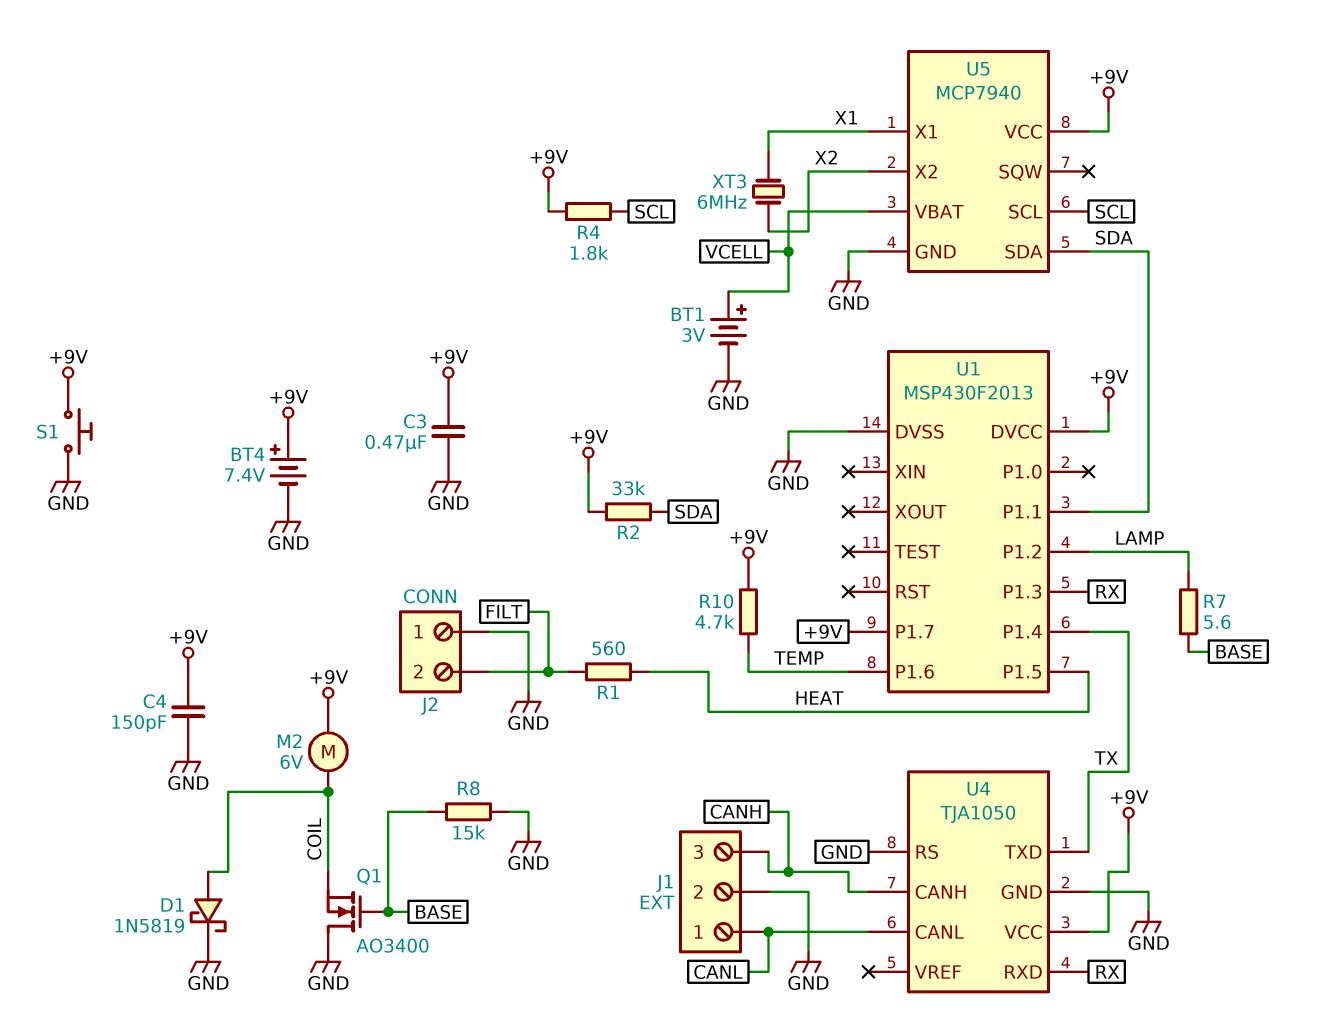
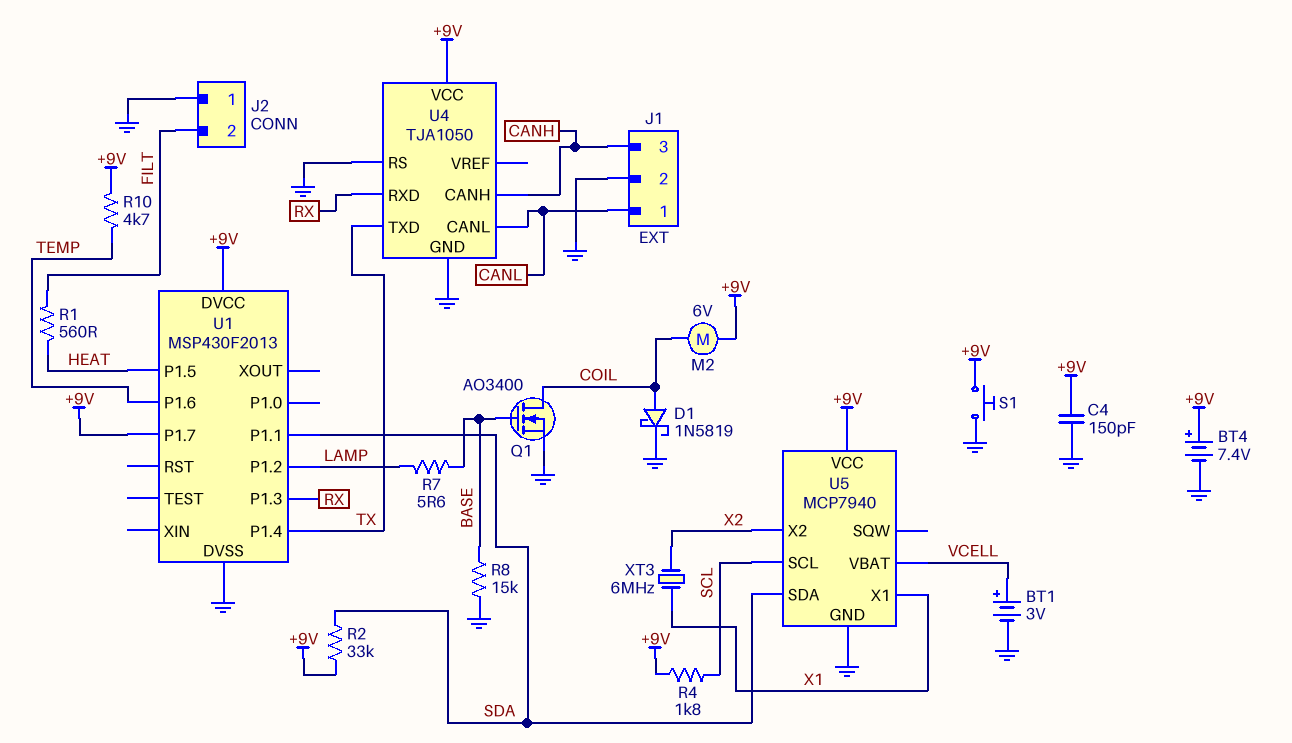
C3: 470nF (+9V, GND) -> none
Q1: NMOS AO3400 (G BASE, D GND, S COIL) -> NMOS AO3400 (G BASE, D COIL, S GND)

